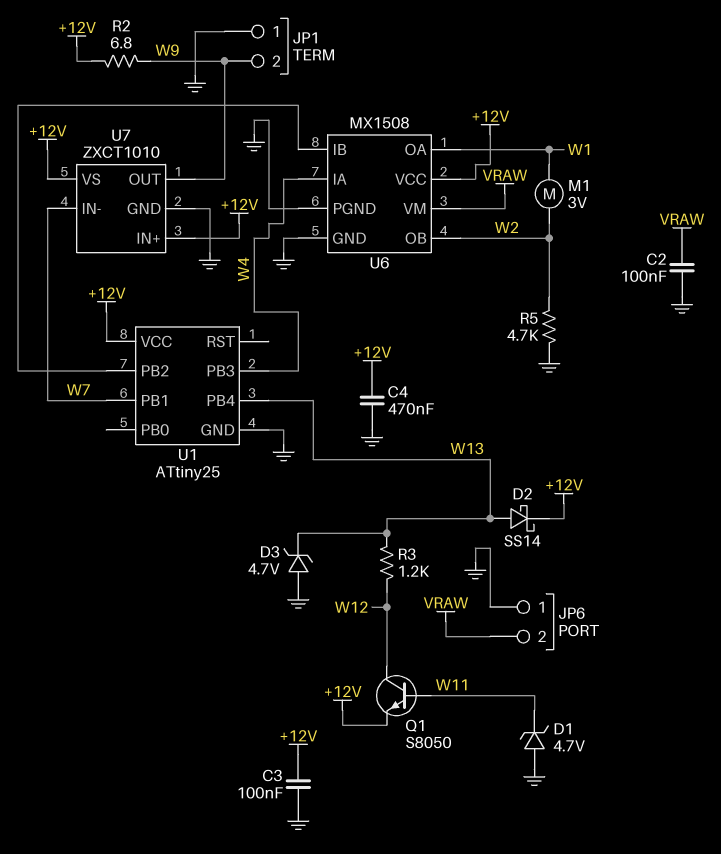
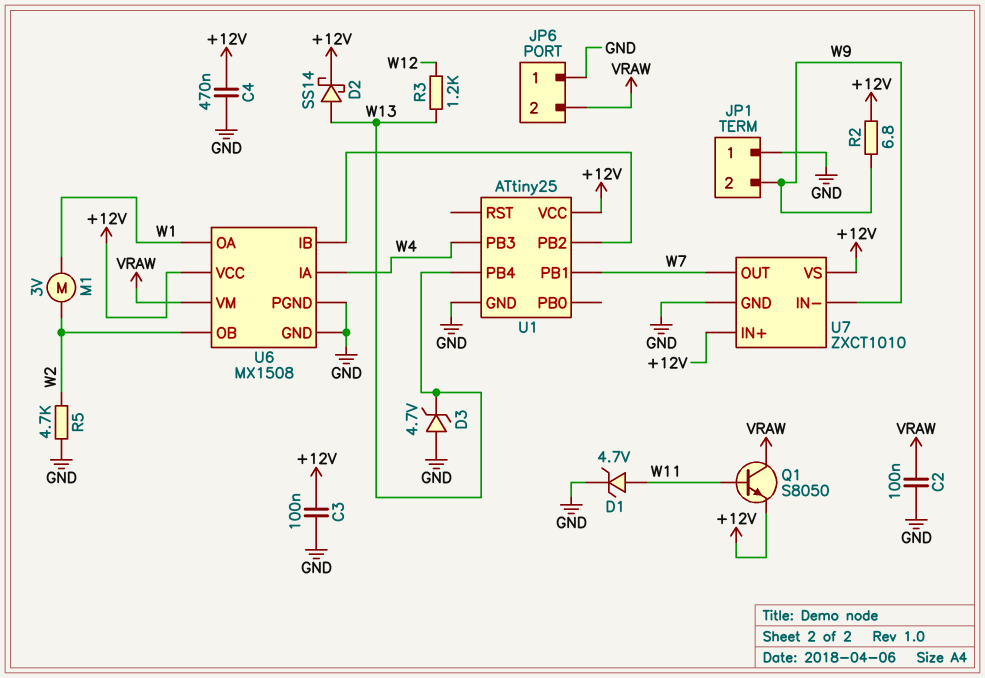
D1: zener 4.7V (A GND, K W11) -> zener 4.7V (A W11, K GND)
Q1: NPN S8050 (B W11, C W12, E +12V) -> NPN S8050 (B W11, C VRAW, E +12V)
U7 pin IN-: W7 -> W9
U7 pin OUT: W9 -> W7

